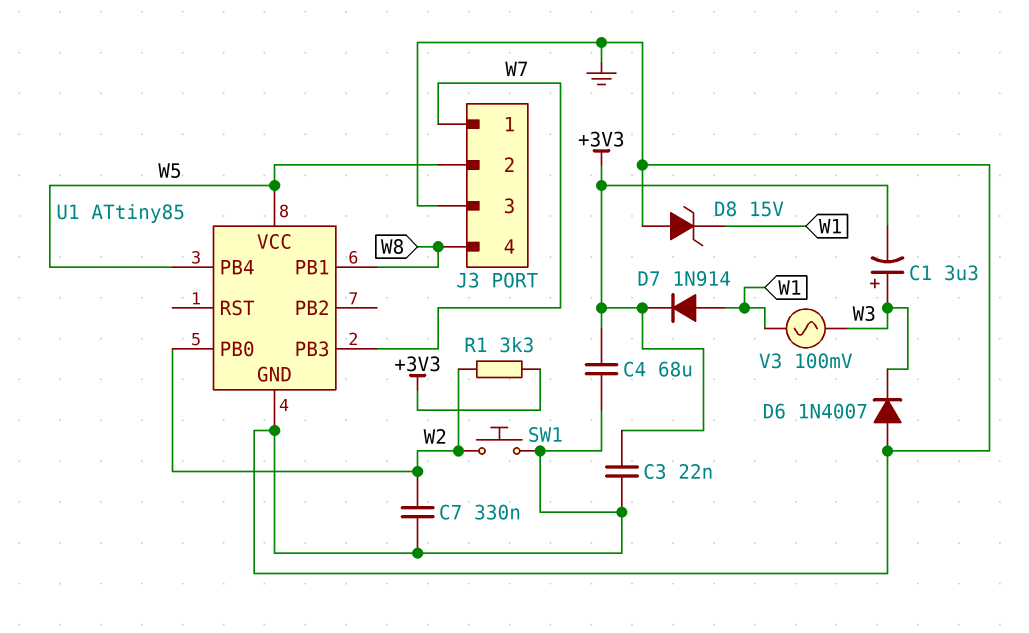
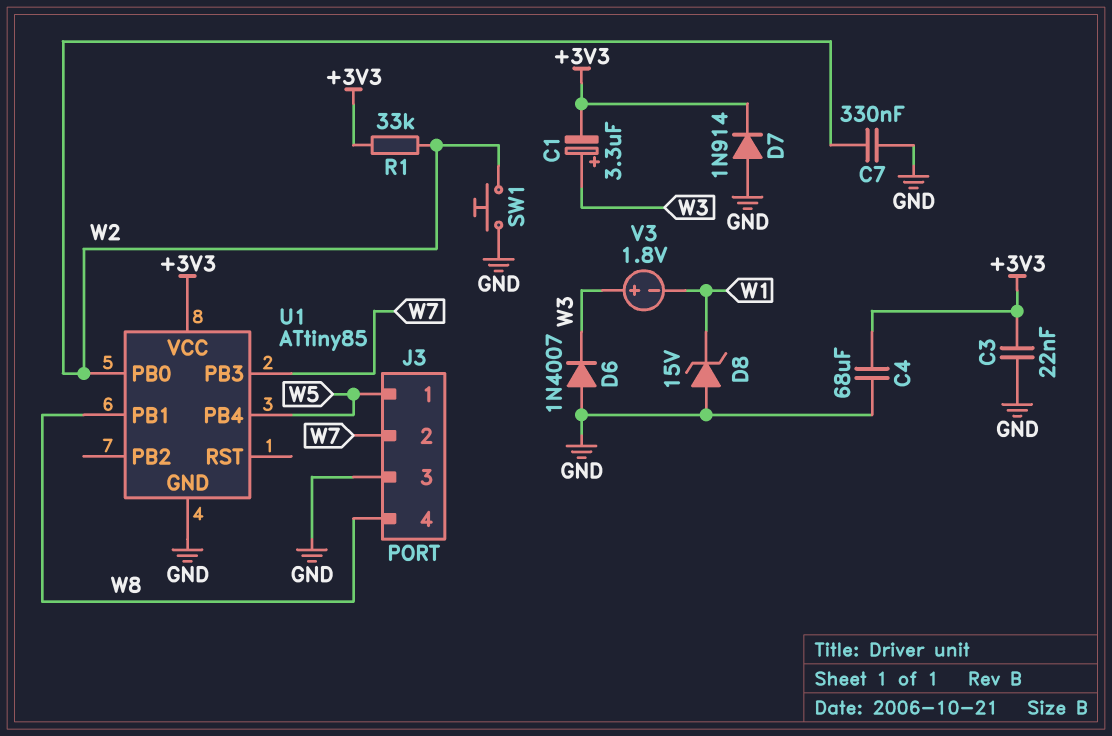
D7: diode 1N914 (A W1, K +3V3) -> diode 1N914 (A GND, K +3V3)
J3 pin 1: W7 -> W5
J3 pin 2: W5 -> W7
R1: 3.3k (+3V3, W2) -> 33k (+3V3, W2)
U1 pin VCC: W5 -> +3V3
V3: AC 100mV (W1, W3) -> 1.8V (plus W3, minus W1)

